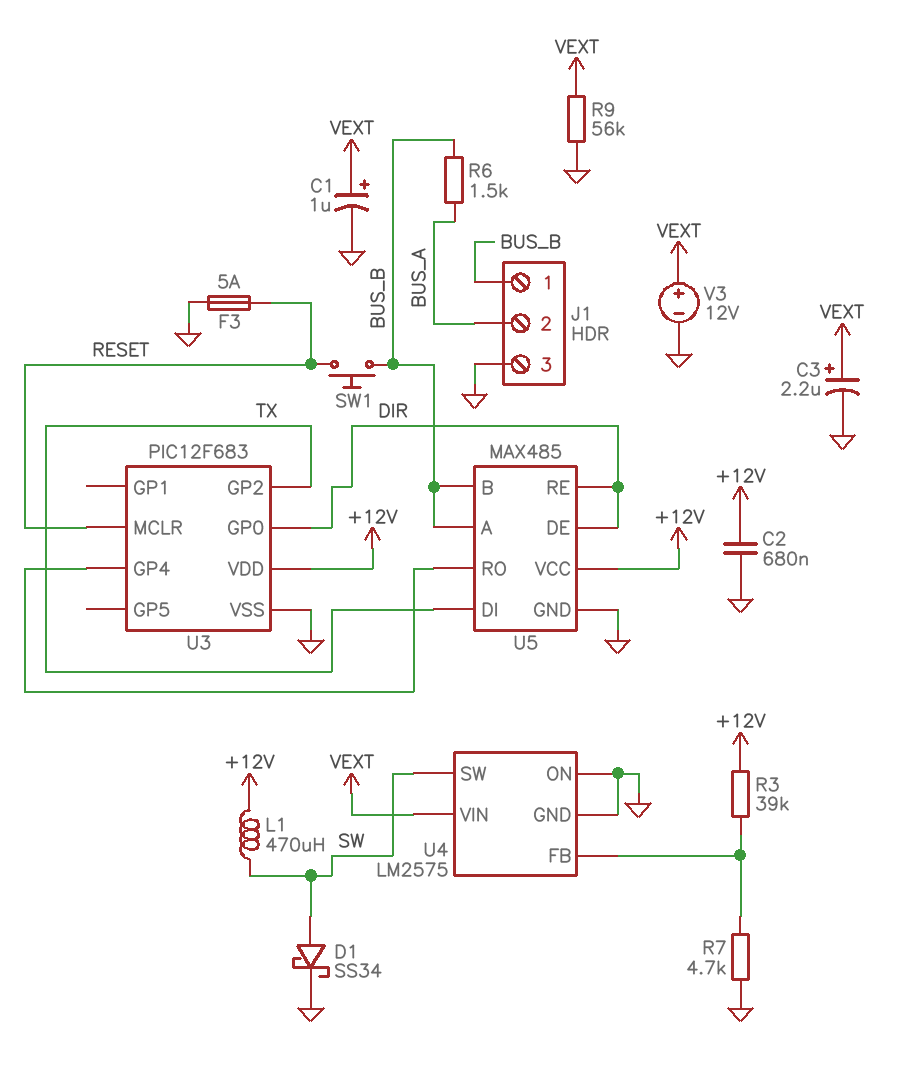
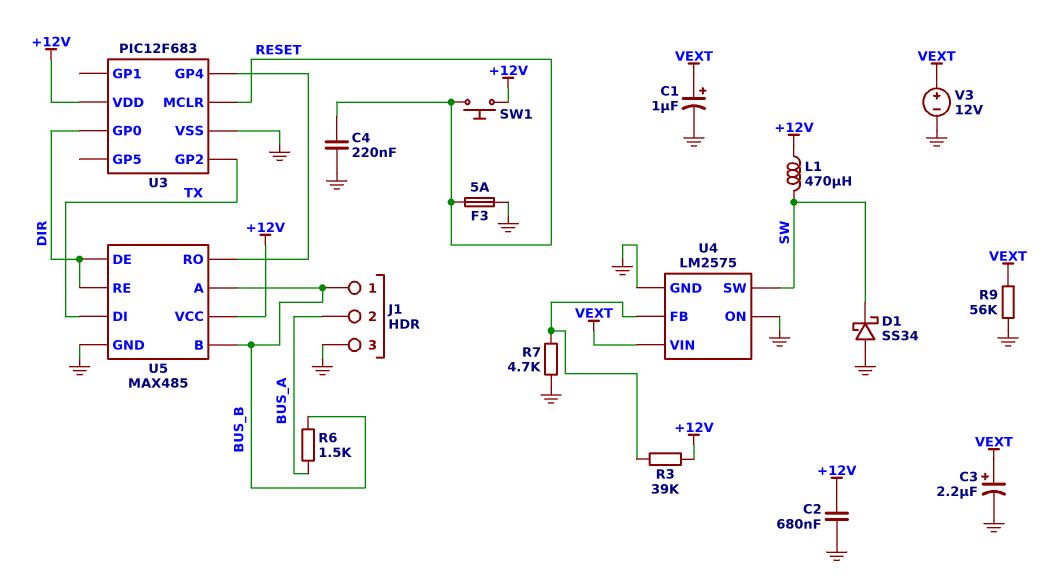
C4: none -> 220nF (GND, RESET)
D1: schottky SS34 (A SW, K GND) -> schottky SS34 (A GND, K SW)
SW1: button (BUS_B, RESET) -> button (+12V, RESET)

